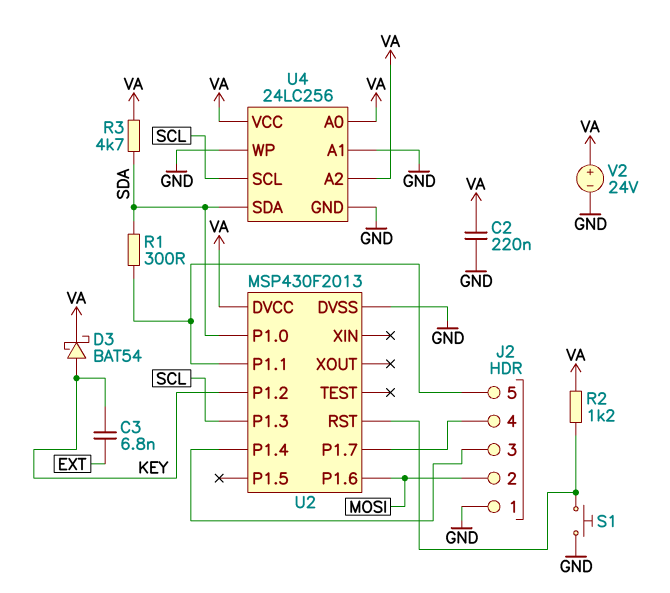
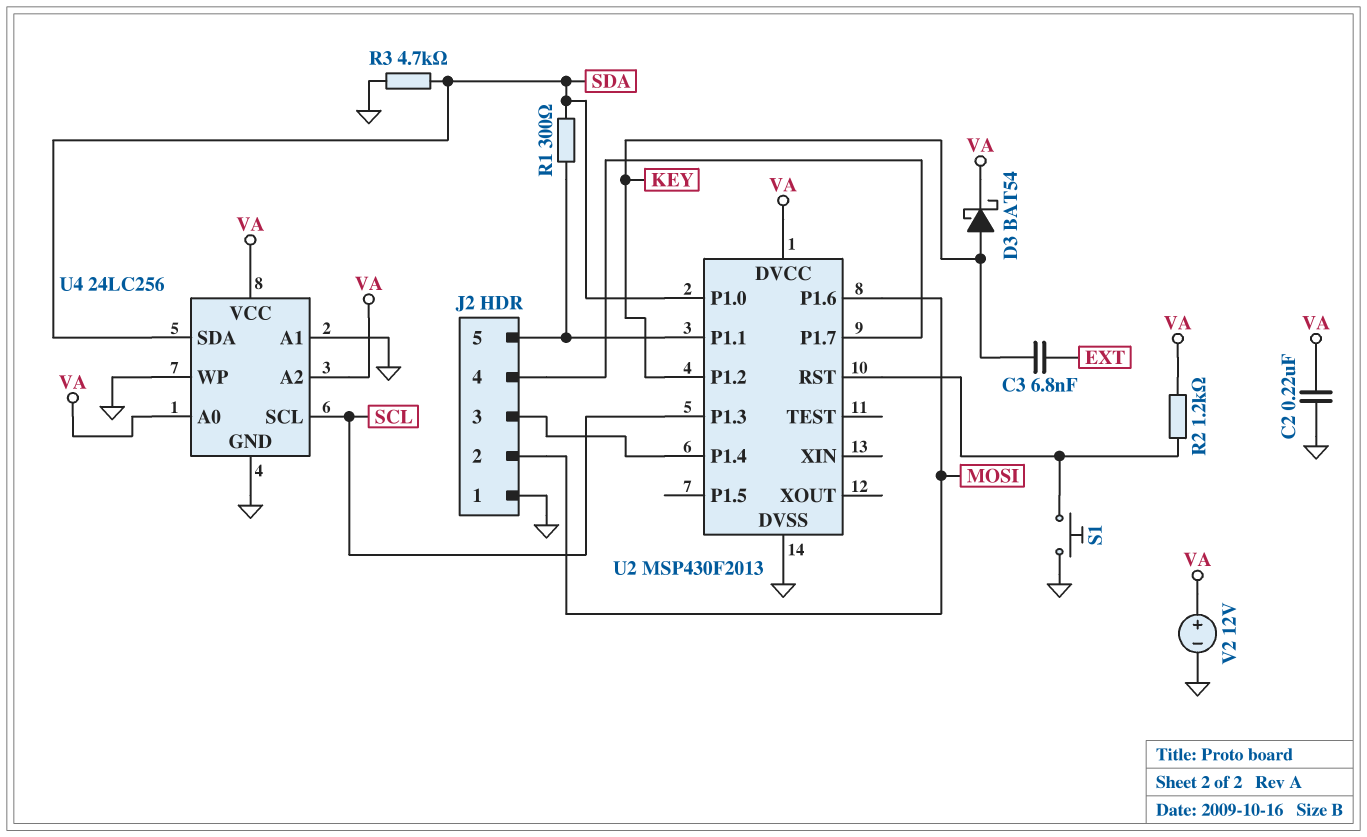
R3: 4.7k (SDA, VA) -> 4.7k (GND, SDA)
V2: 24V (plus VA, minus GND) -> 12V (plus VA, minus GND)

